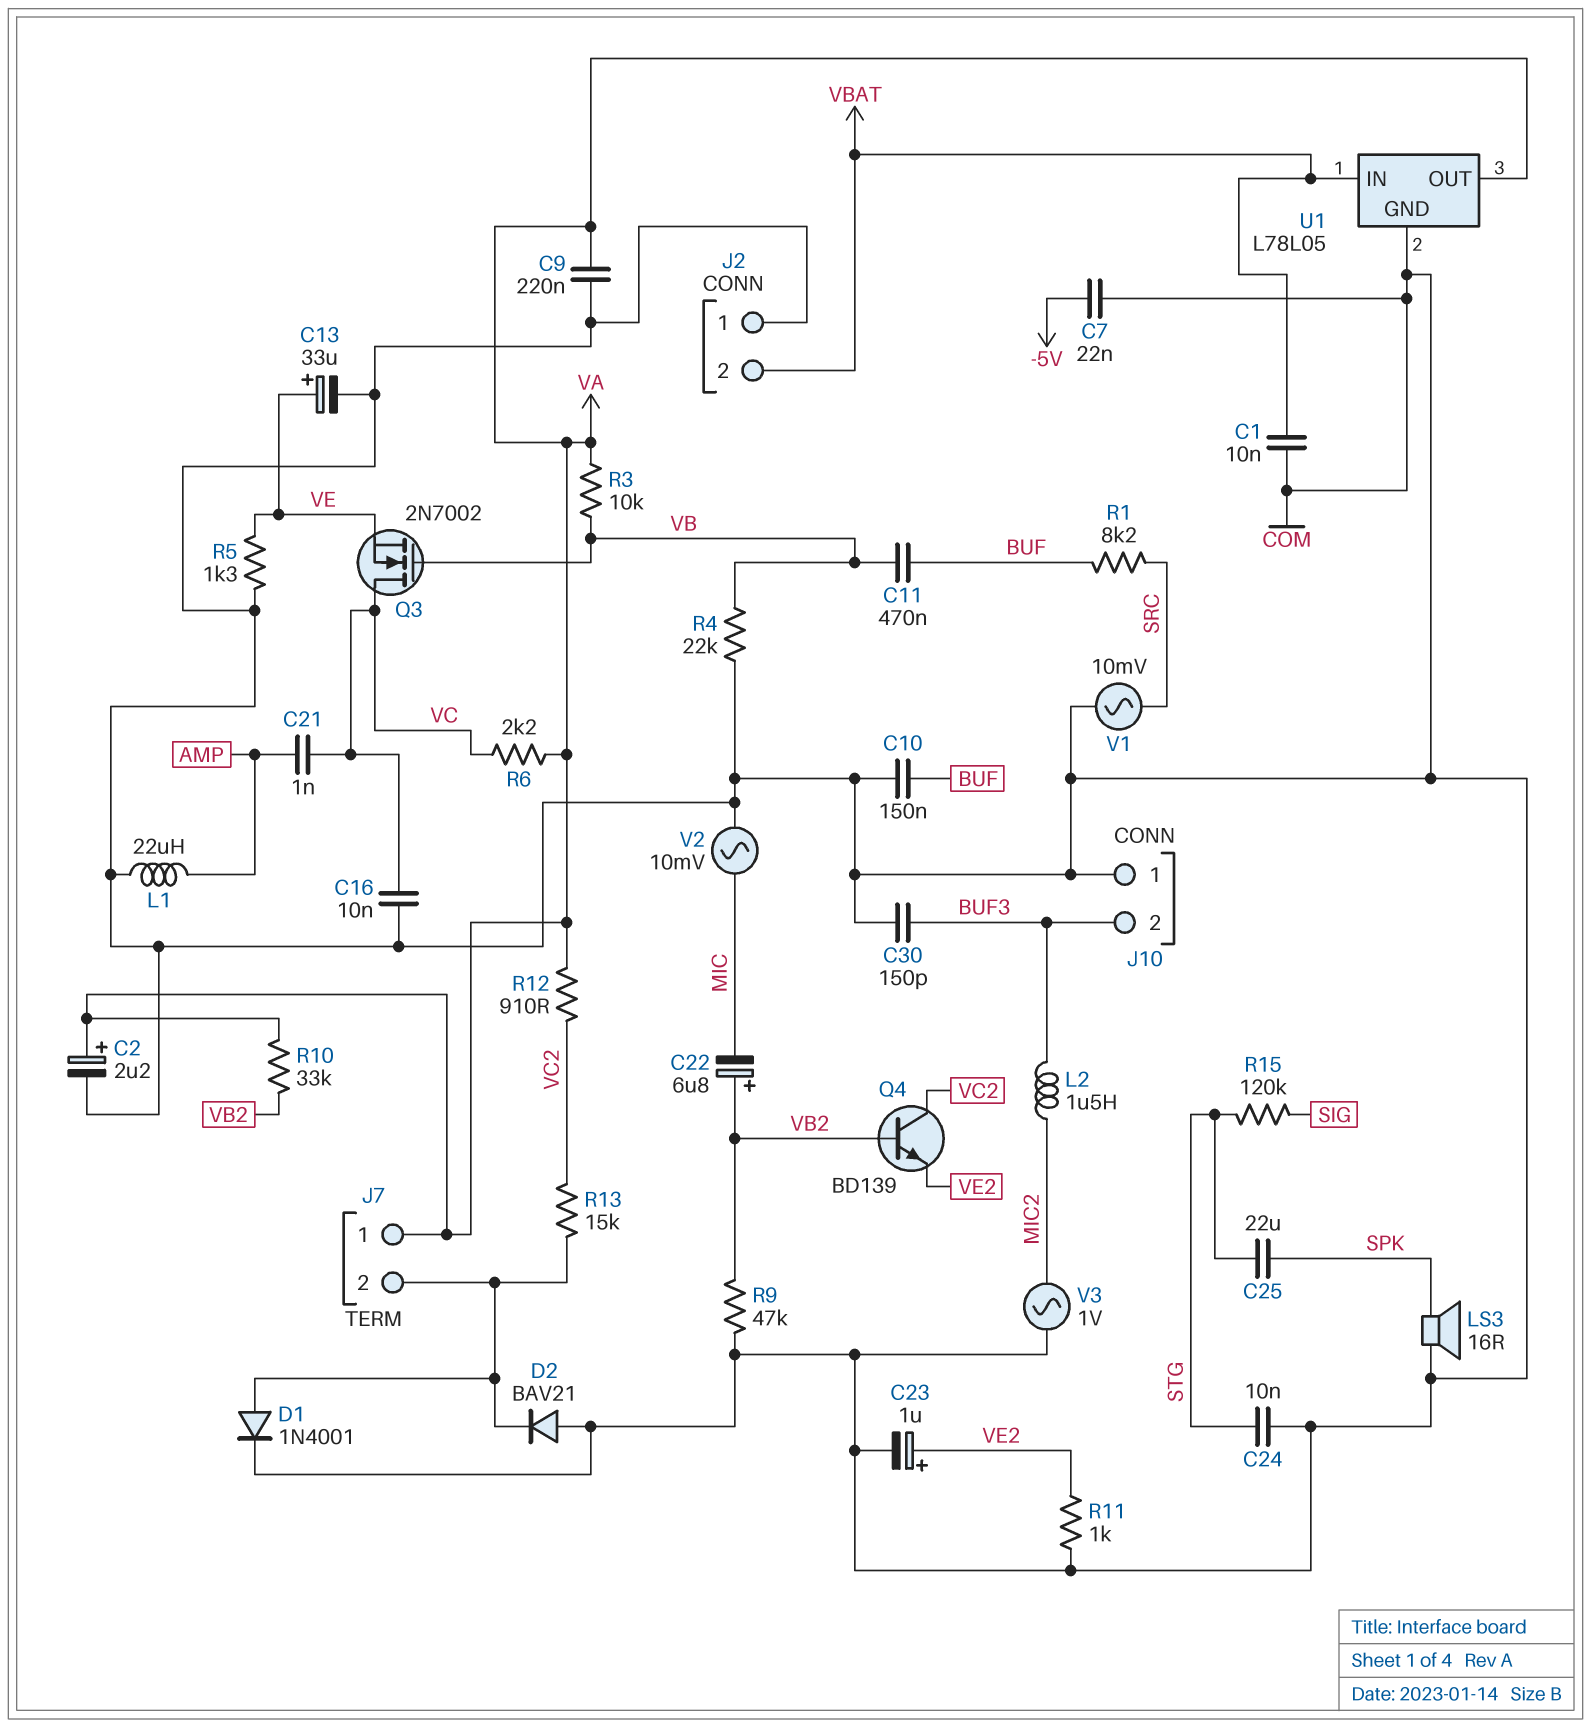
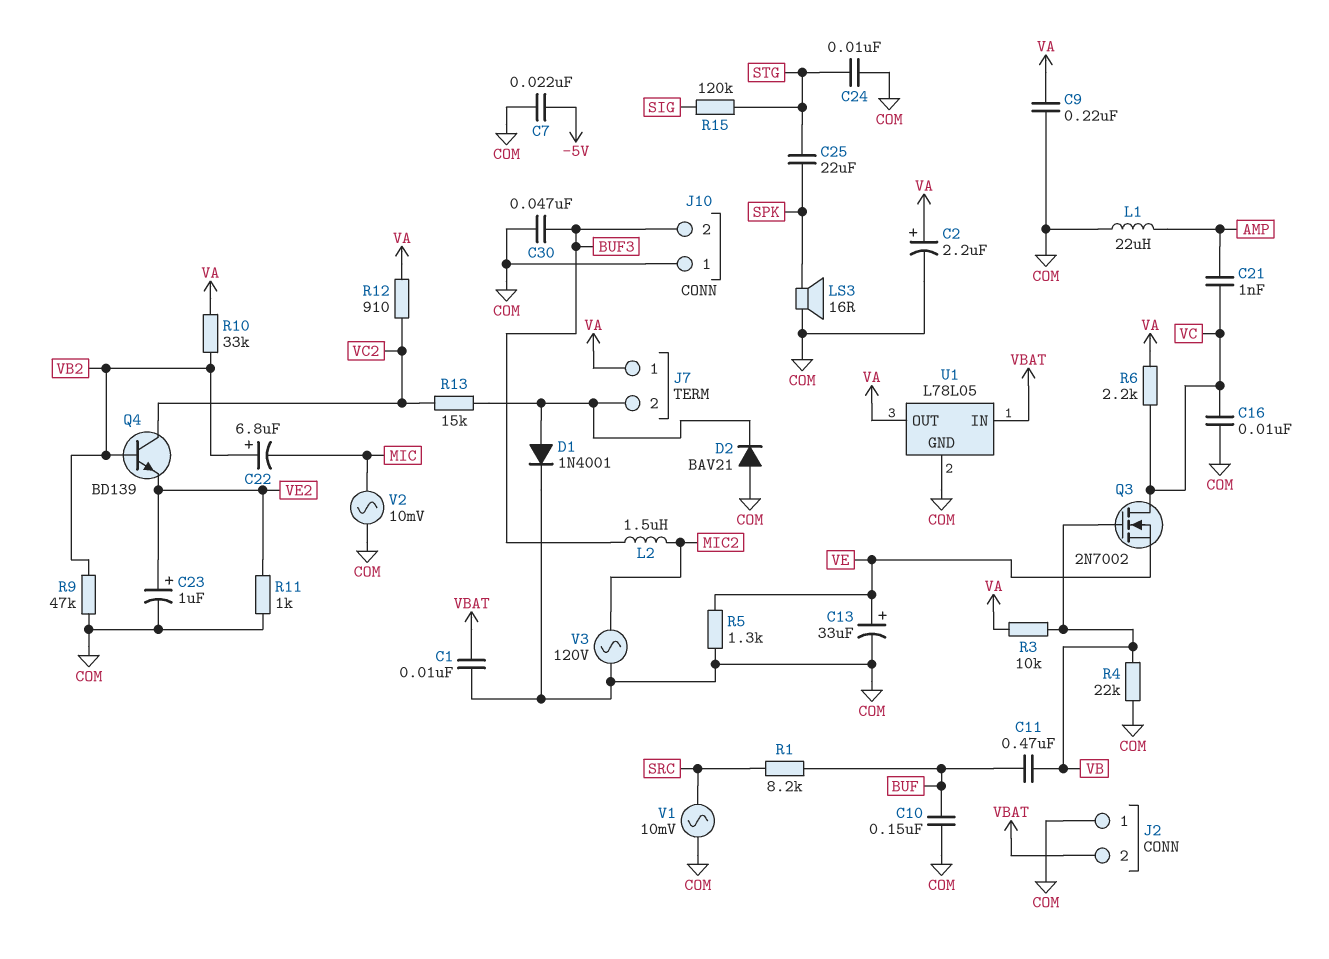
C30: 150pF (BUF3, COM) -> 47nF (BUF3, COM)
V3: AC 1V (COM, MIC2) -> AC 120V (COM, MIC2)

